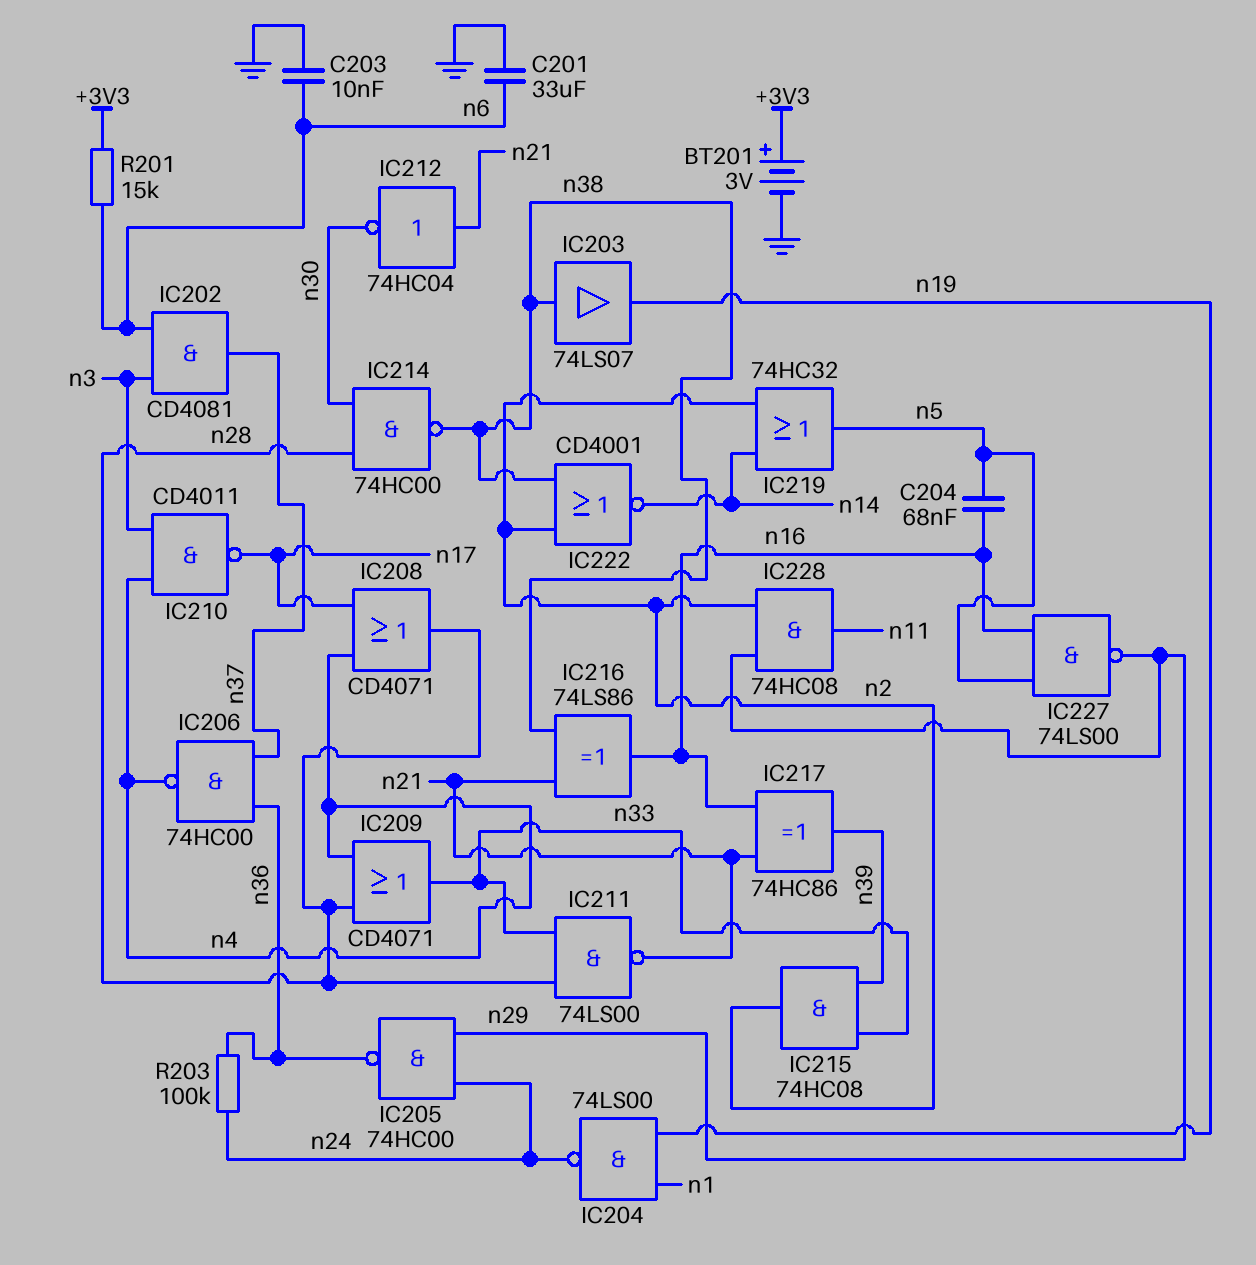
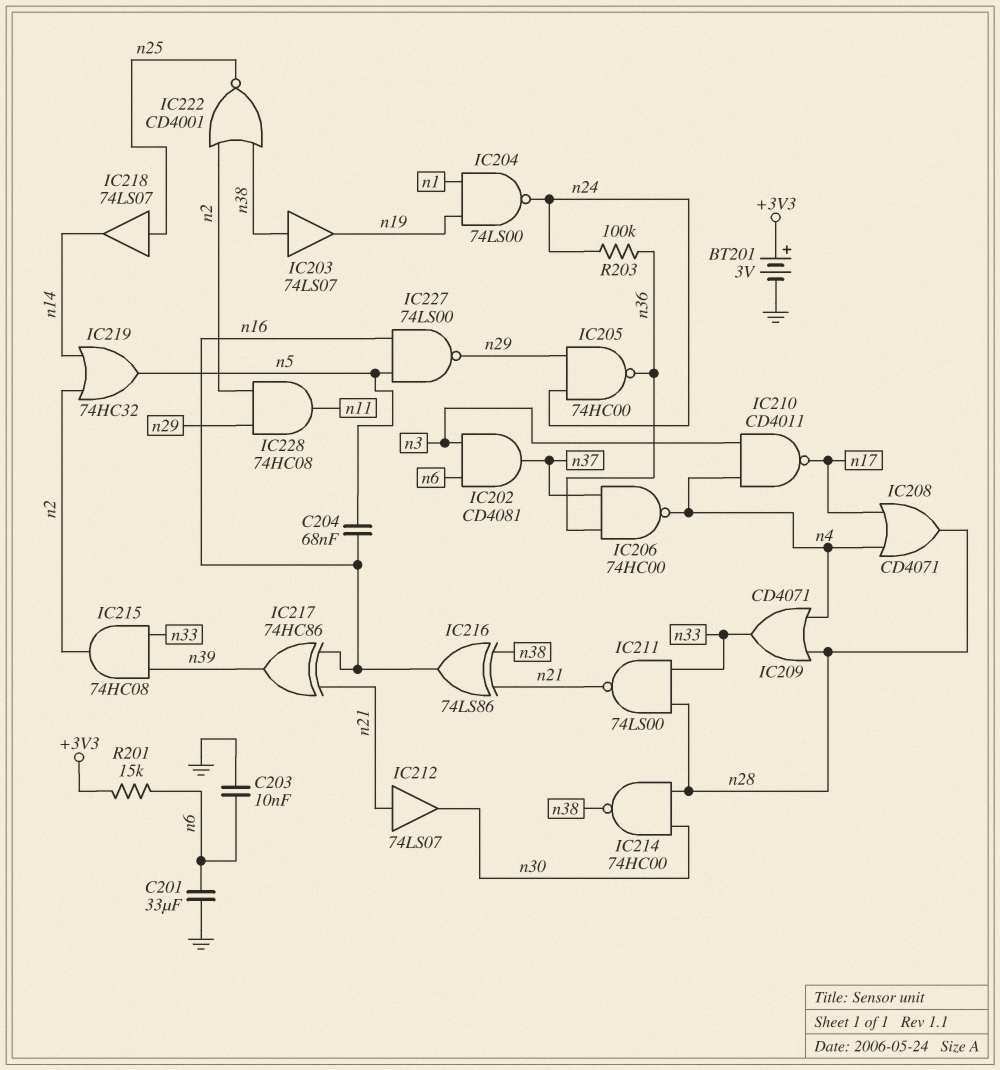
IC212: NOT 74HC04 (in n21, out n30) -> buffer 74LS07 (in n21, out n30)
IC218: none -> buffer 74LS07 (in n25, out n14)
IC222: NOR CD4001 (in n2, in n38, out n14) -> NOR CD4001 (in n2, in n38, out n25)

